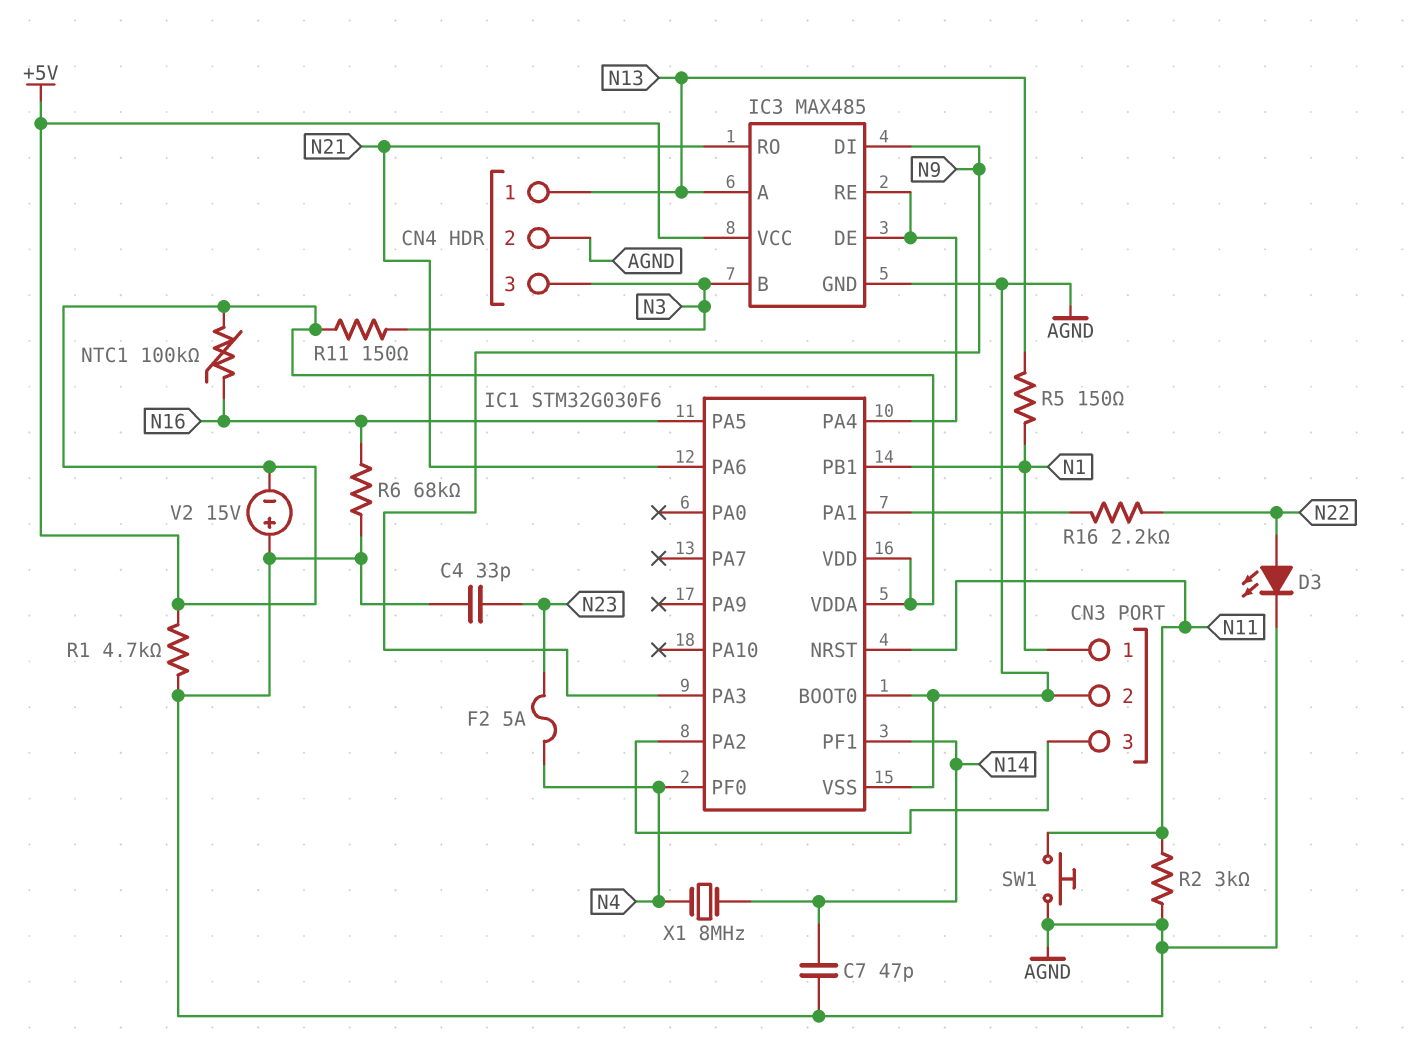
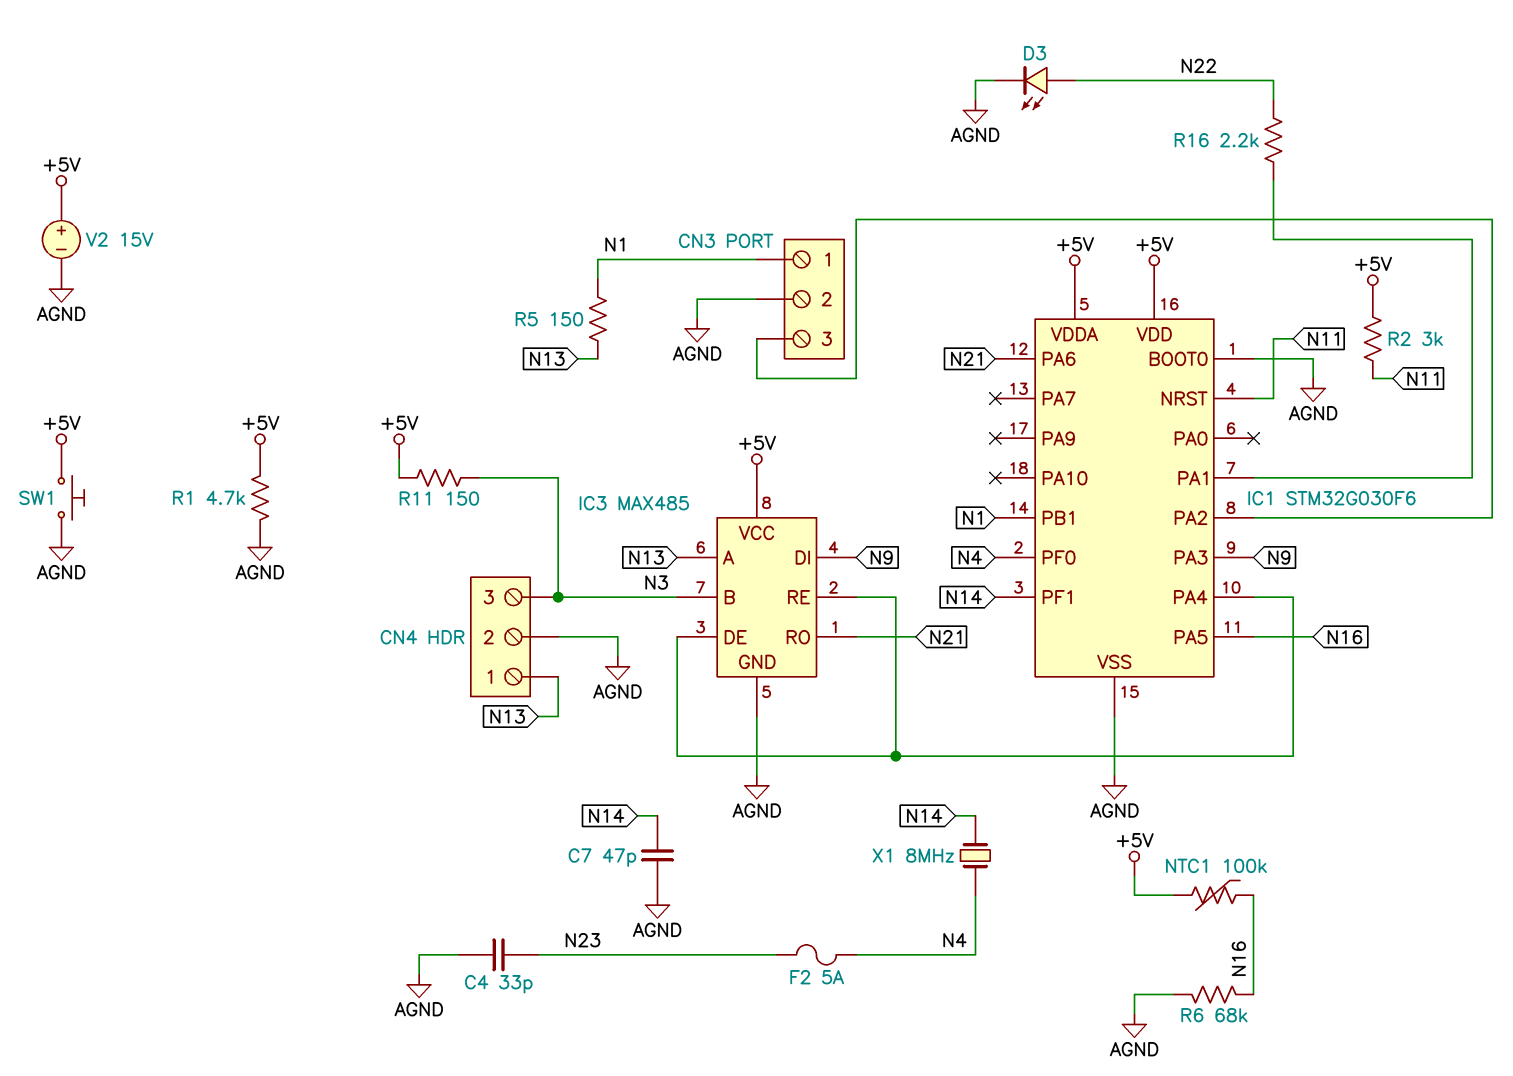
R2: 3k (AGND, N11) -> 3k (+5V, N11)
SW1: button (AGND, N11) -> button (+5V, AGND)
V2: 15V (plus AGND, minus +5V) -> 15V (plus +5V, minus AGND)

